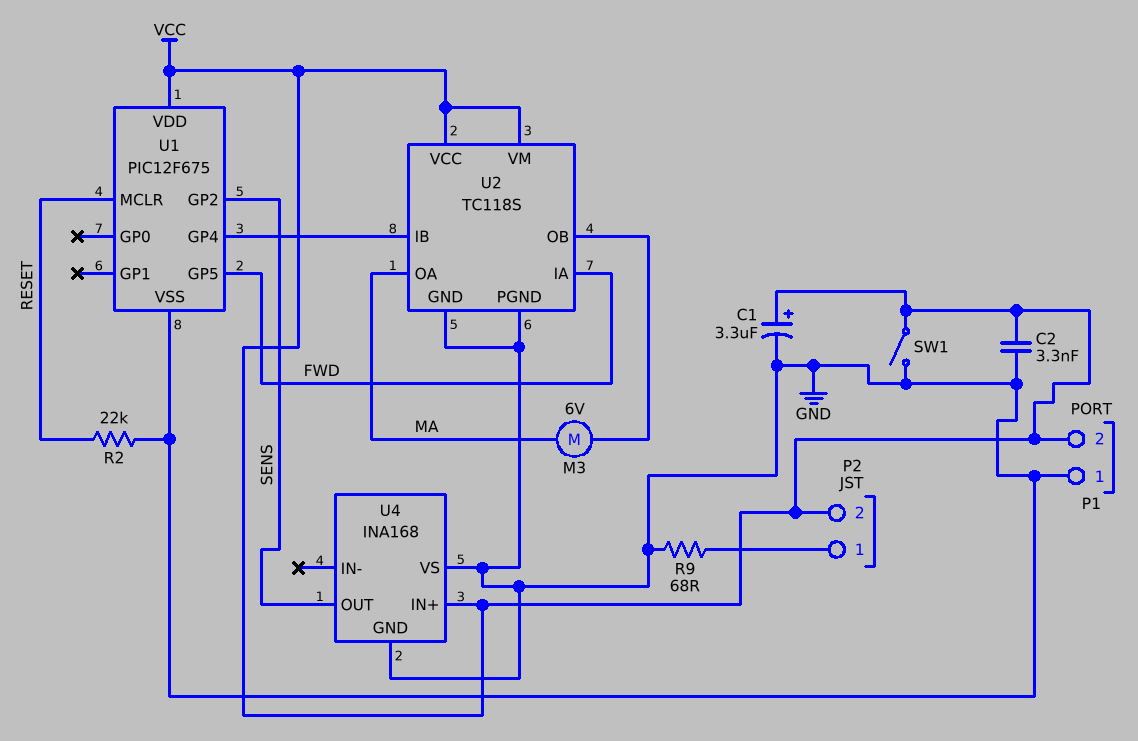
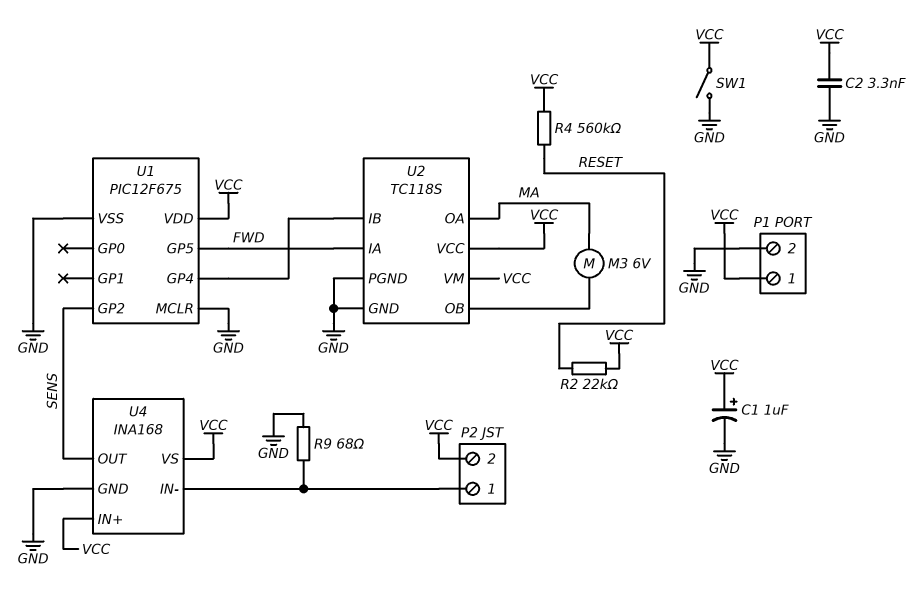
C1: 3.3uF (plus VCC, minus GND) -> 1uF (plus VCC, minus GND)
P1 pin 1: GND -> VCC
P1 pin 2: VCC -> GND
R2: 22k (GND, RESET) -> 22k (RESET, VCC)
R4: none -> 560k (RESET, VCC)
U1 pin MCLR: RESET -> GND
U4 pin IN-: none -> P2/1
U4 pin VS: GND -> VCC

